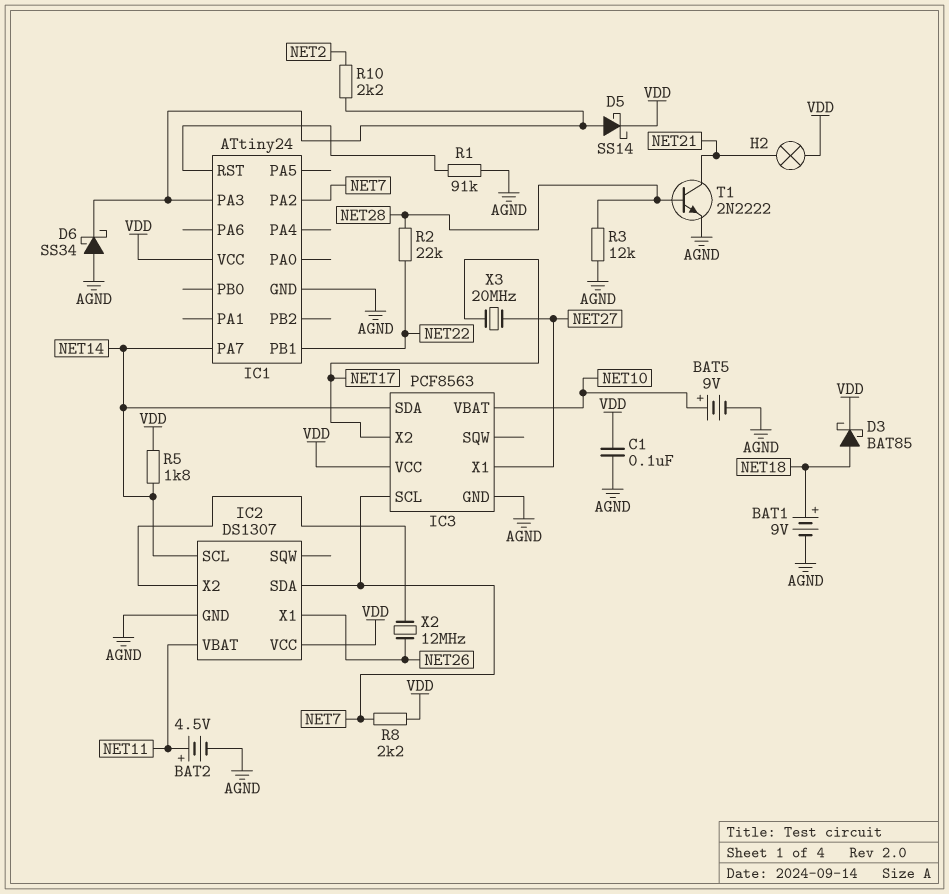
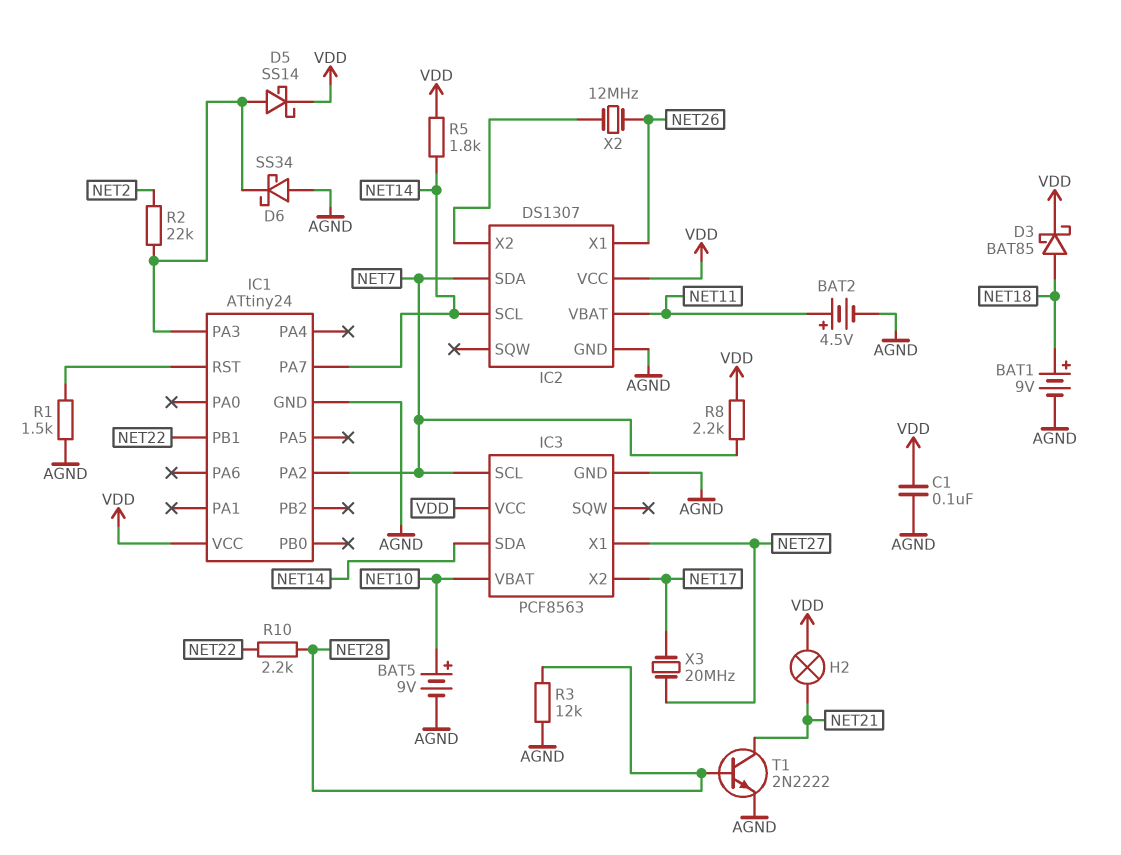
R1: 91k (AGND, IC1/RST) -> 1.5k (AGND, IC1/RST)
R2: 22k (NET22, NET28) -> 22k (IC1/PA3, NET2)
R10: 2.2k (IC1/PA3, NET2) -> 2.2k (NET22, NET28)

